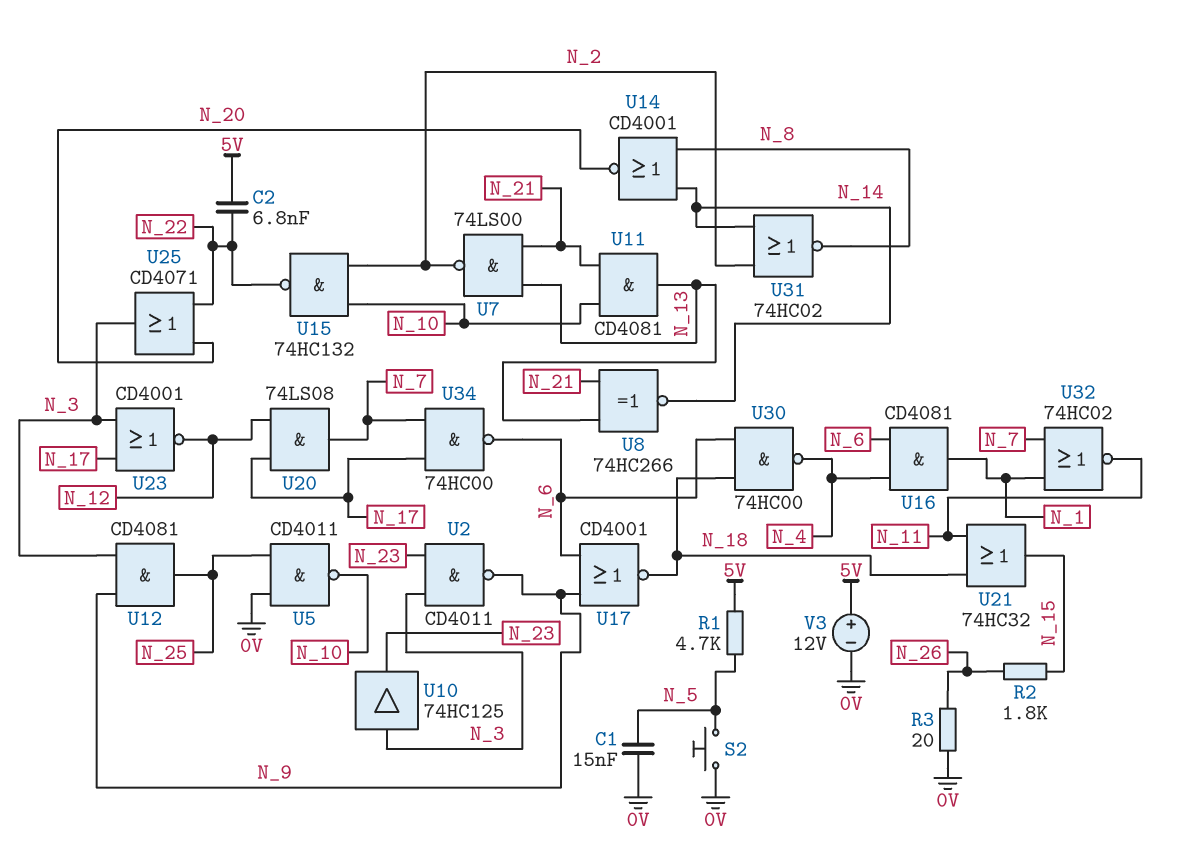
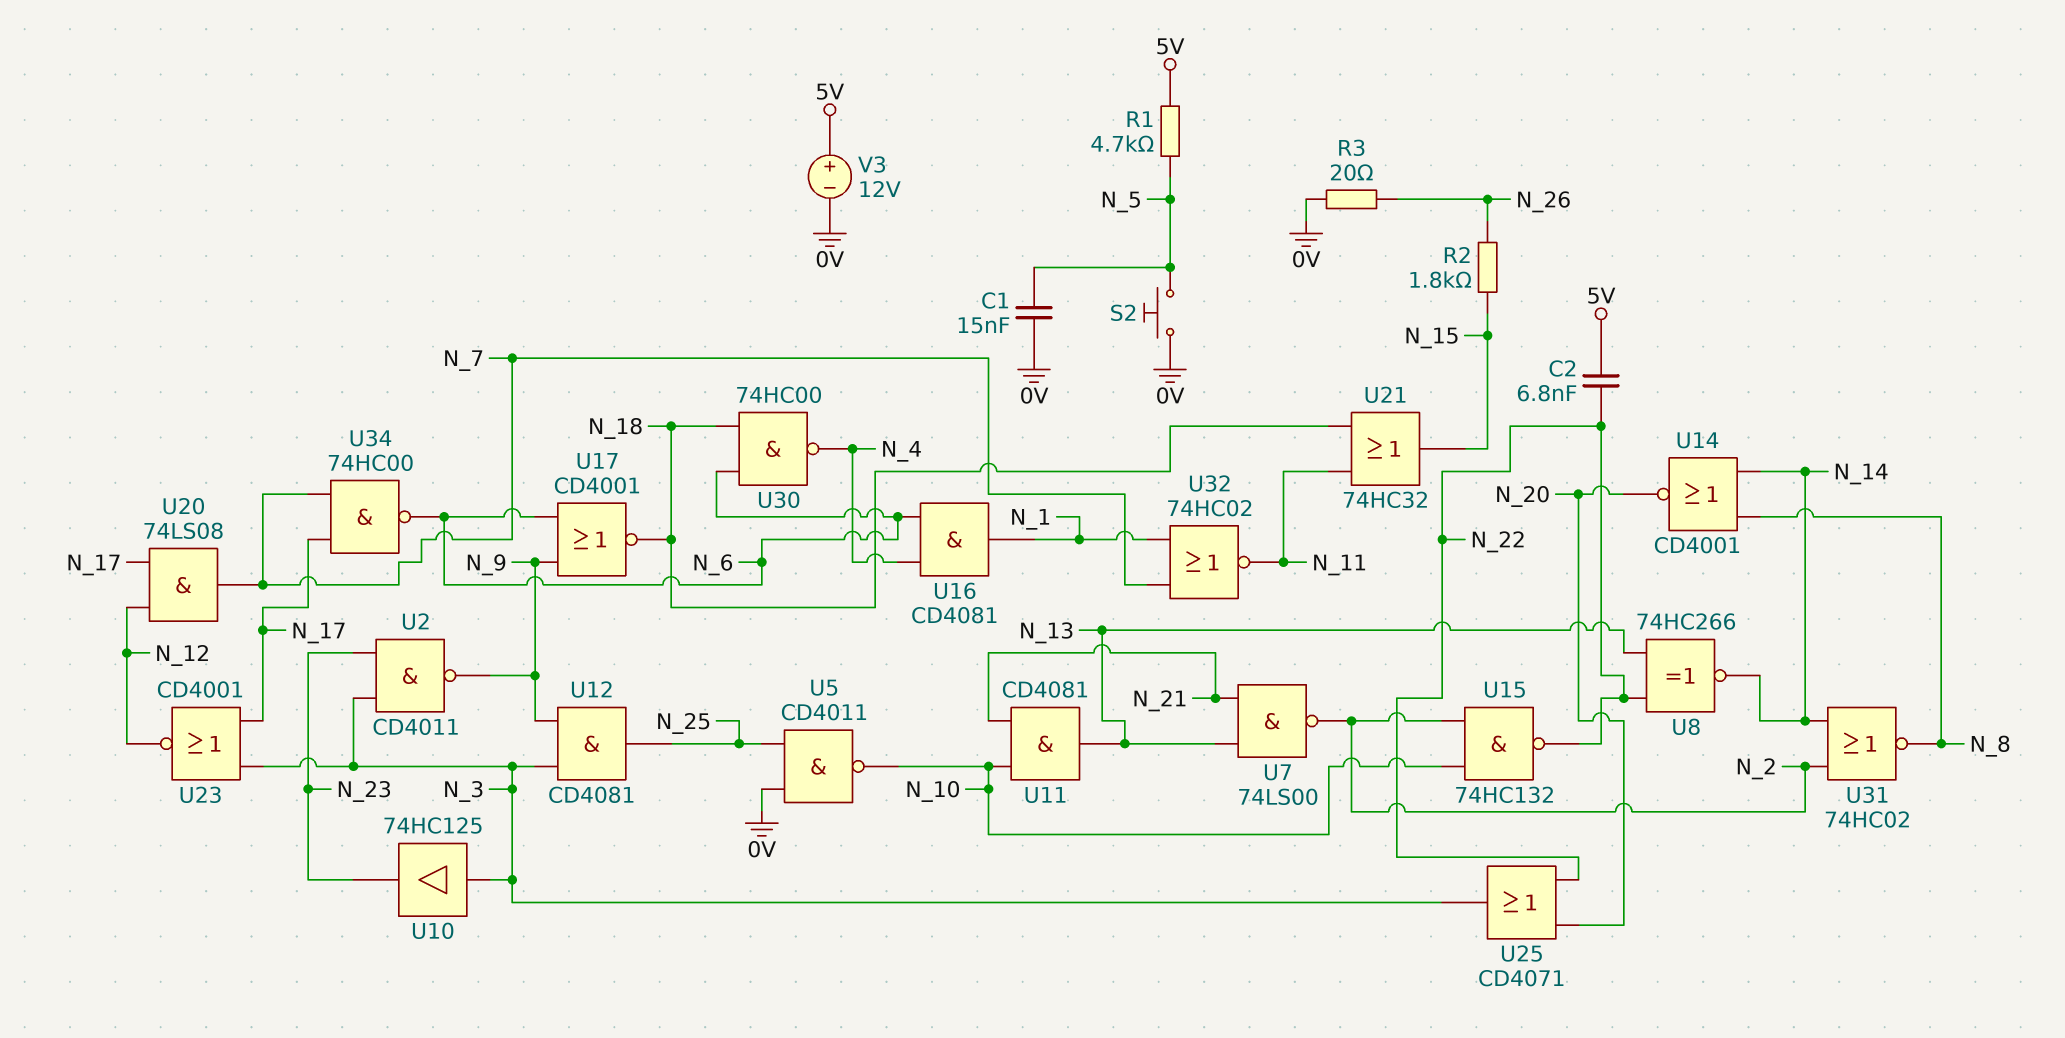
U8: XNOR 74HC266 (in N_13, in N_21, out N_14) -> XNOR 74HC266 (in N_13, in N_22, out N_14)

